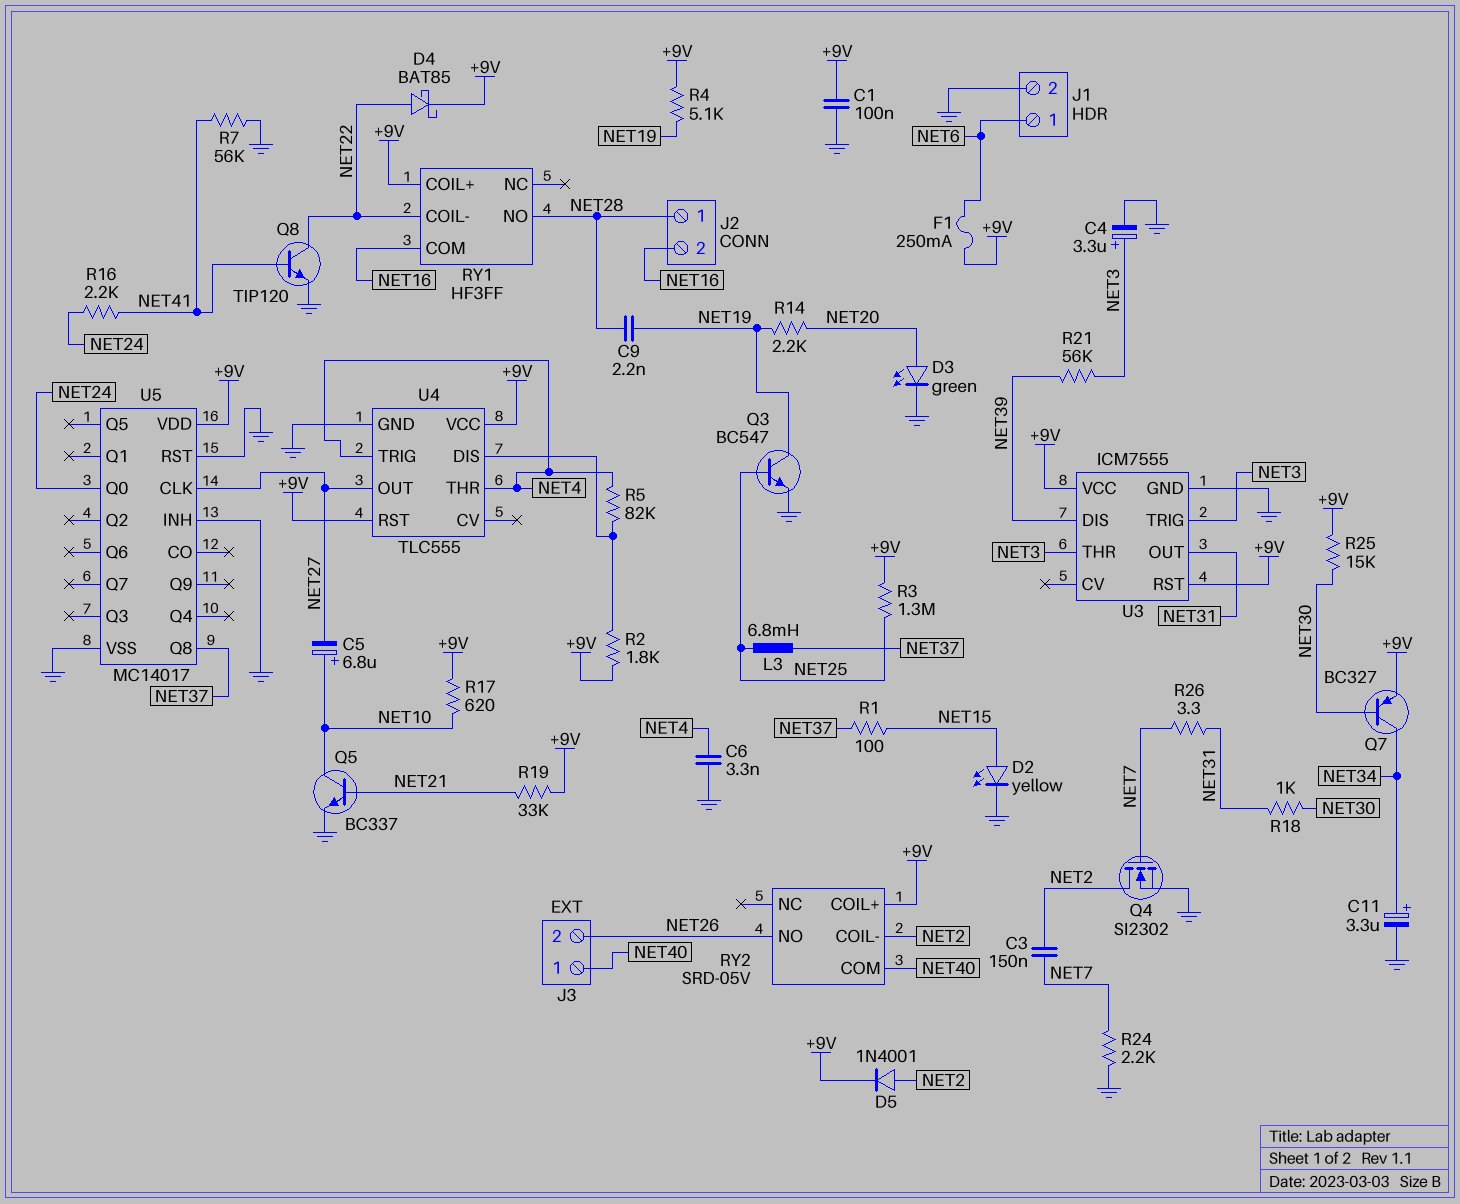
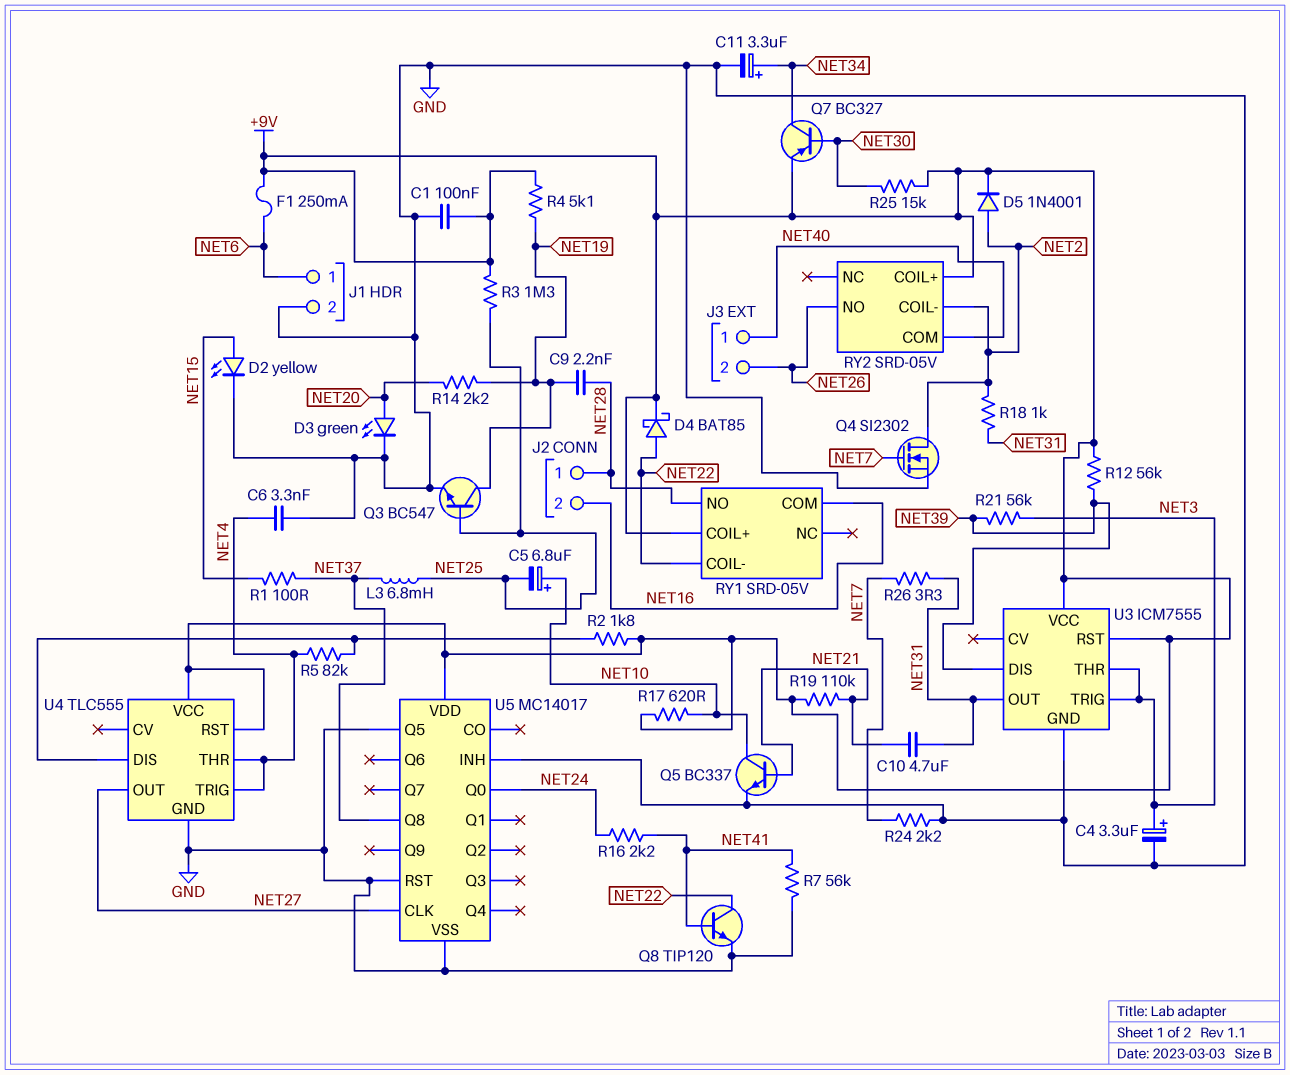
C3: 150nF (NET2, NET7) -> none
C5: 6.8uF (plus NET10, minus NET27) -> 6.8uF (plus NET10, minus NET25)
C10: none -> 4.7uF (NET21, NET31)
R12: none -> 56k (+9V, NET39)
R18: 1k (NET30, NET31) -> 1k (NET2, NET31)
R19: 33k (+9V, NET21) -> 110k (+9V, NET21)
RY1: HF3FF -> SRD-05V
U5 pin Q5: none -> GND

